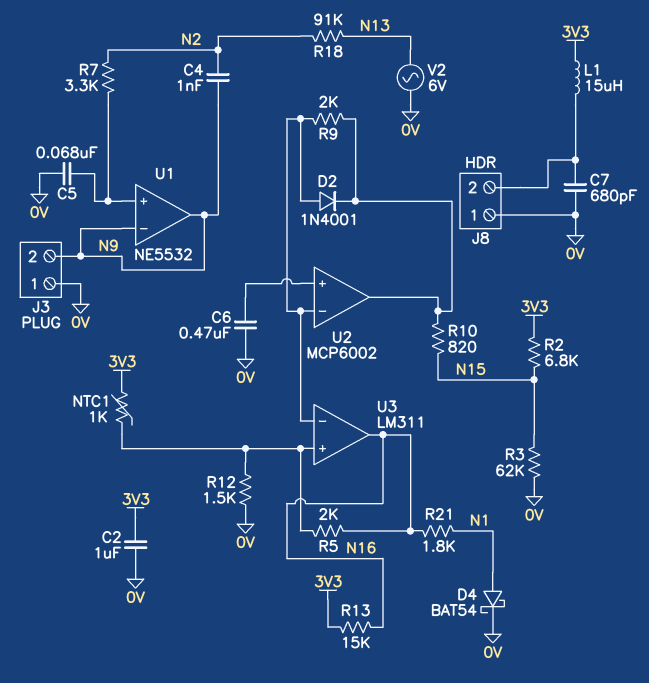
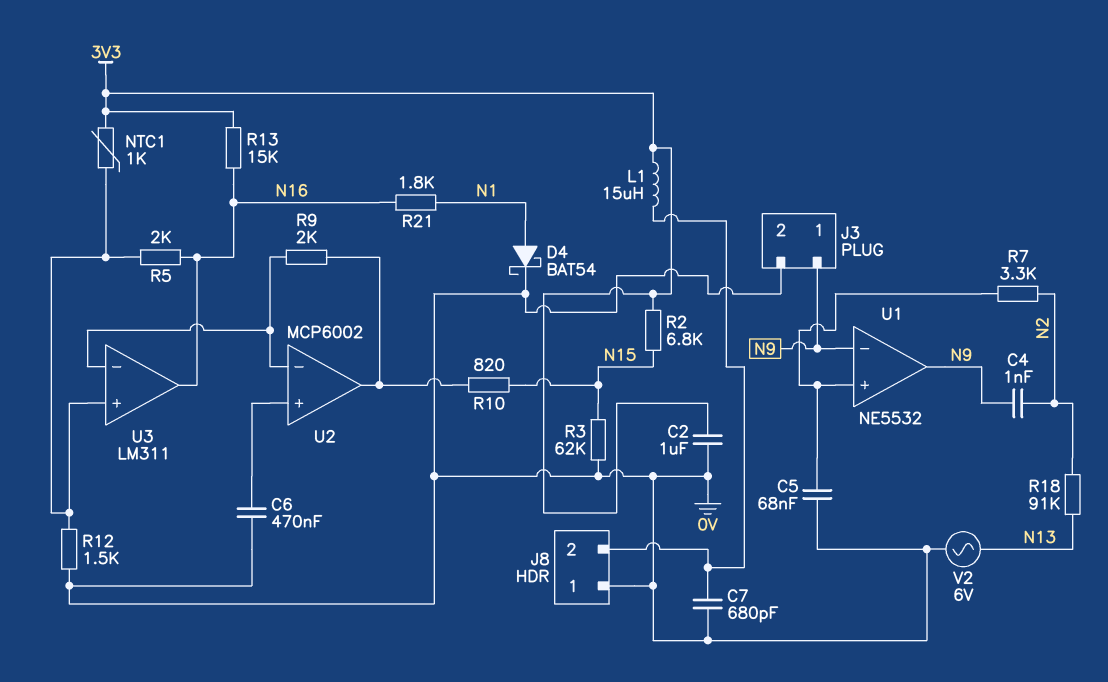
D2: diode 1N4001 (A U2/in-, K U2/out) -> none
J3 pin 1: 0V -> N9
J3 pin 2: N9 -> 0V

